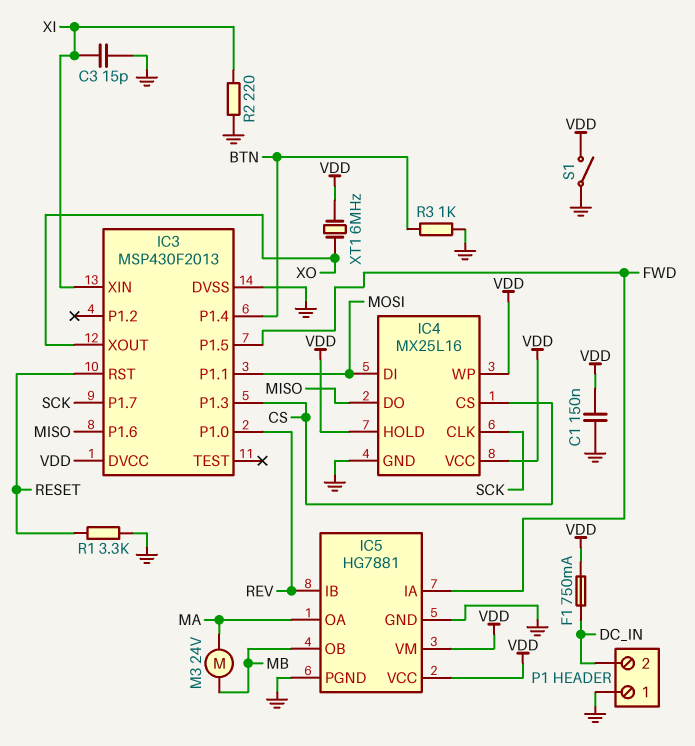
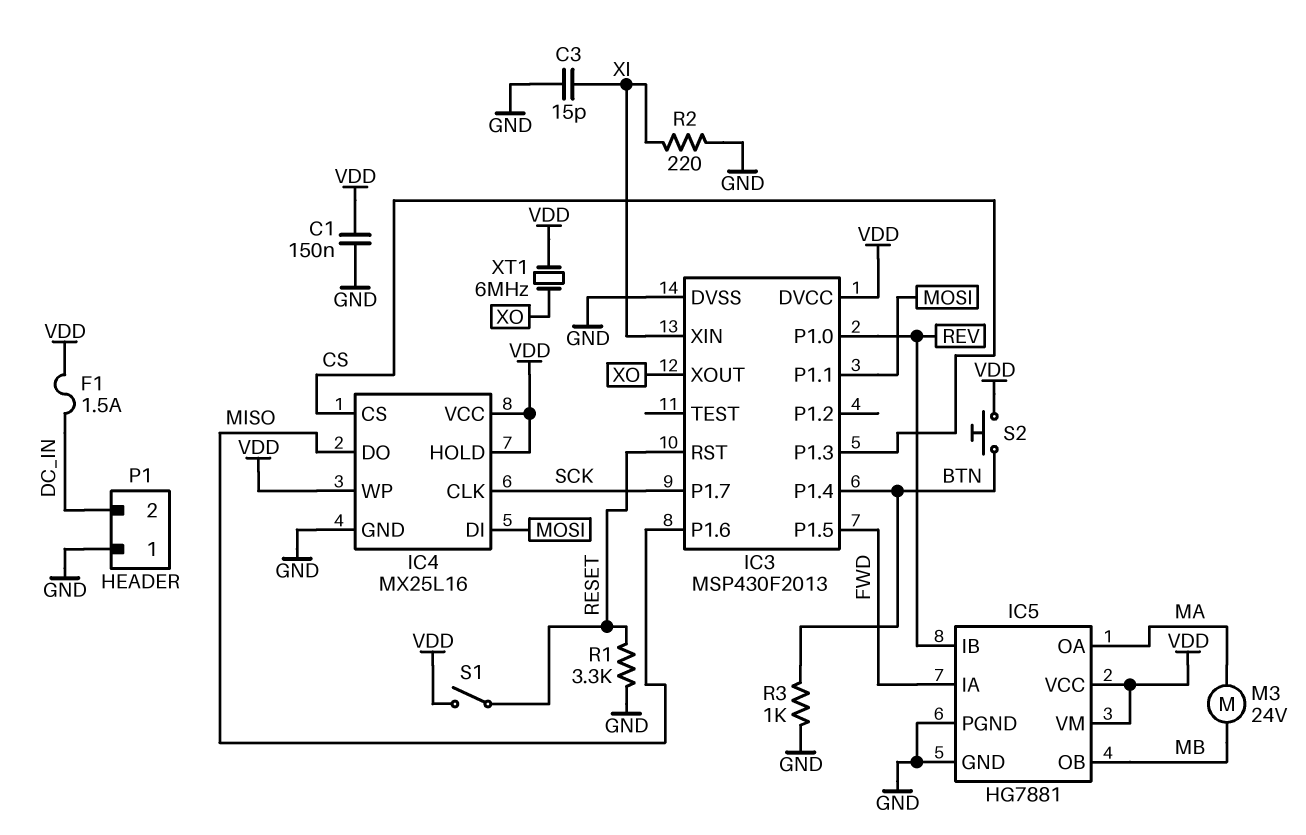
F1: 750mA (DC_IN, VDD) -> 1.5A (DC_IN, VDD)
S1: switch (GND, VDD) -> switch (RESET, VDD)
S2: none -> button (BTN, VDD)

